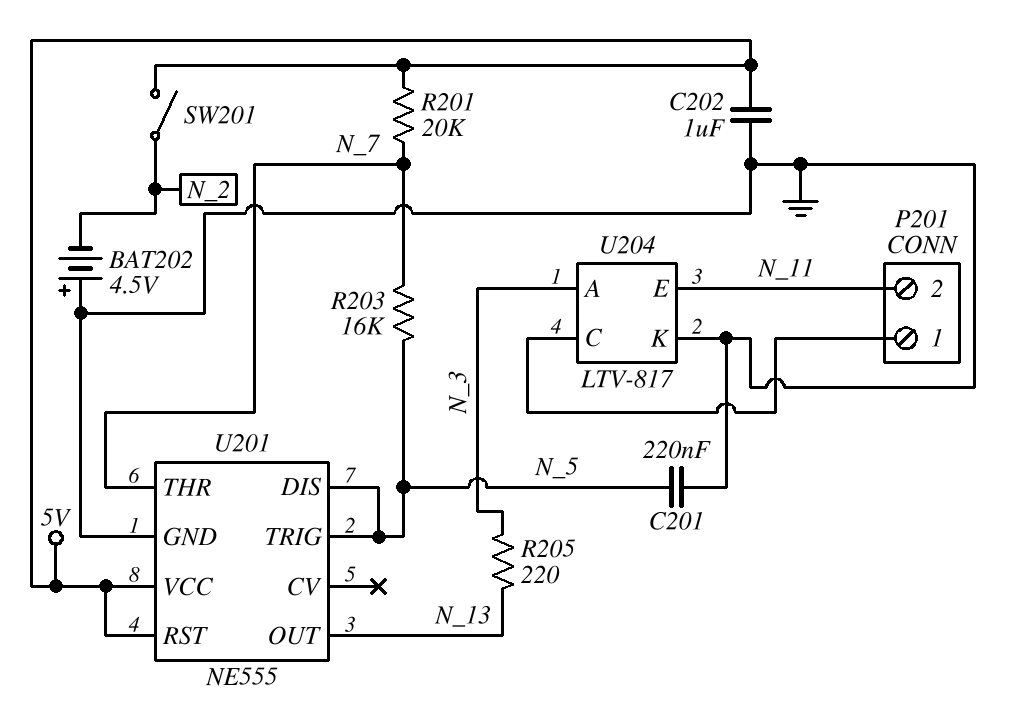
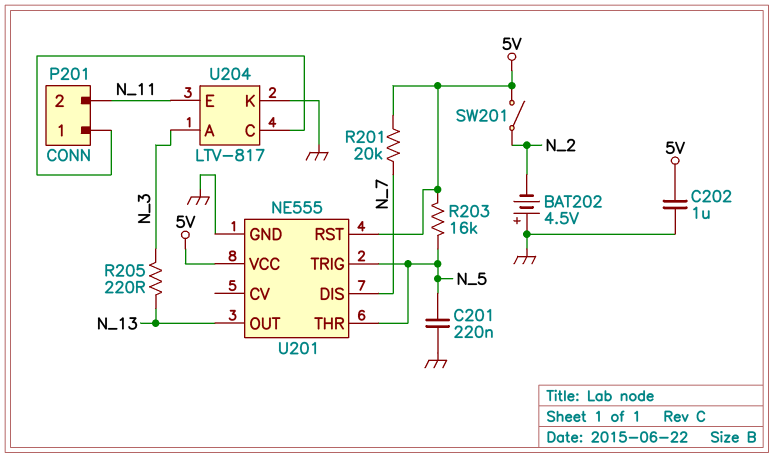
R203: 16k (N_5, N_7) -> 16k (5V, N_5)
U201 pin DIS: N_5 -> N_7
U201 pin THR: N_7 -> N_5

